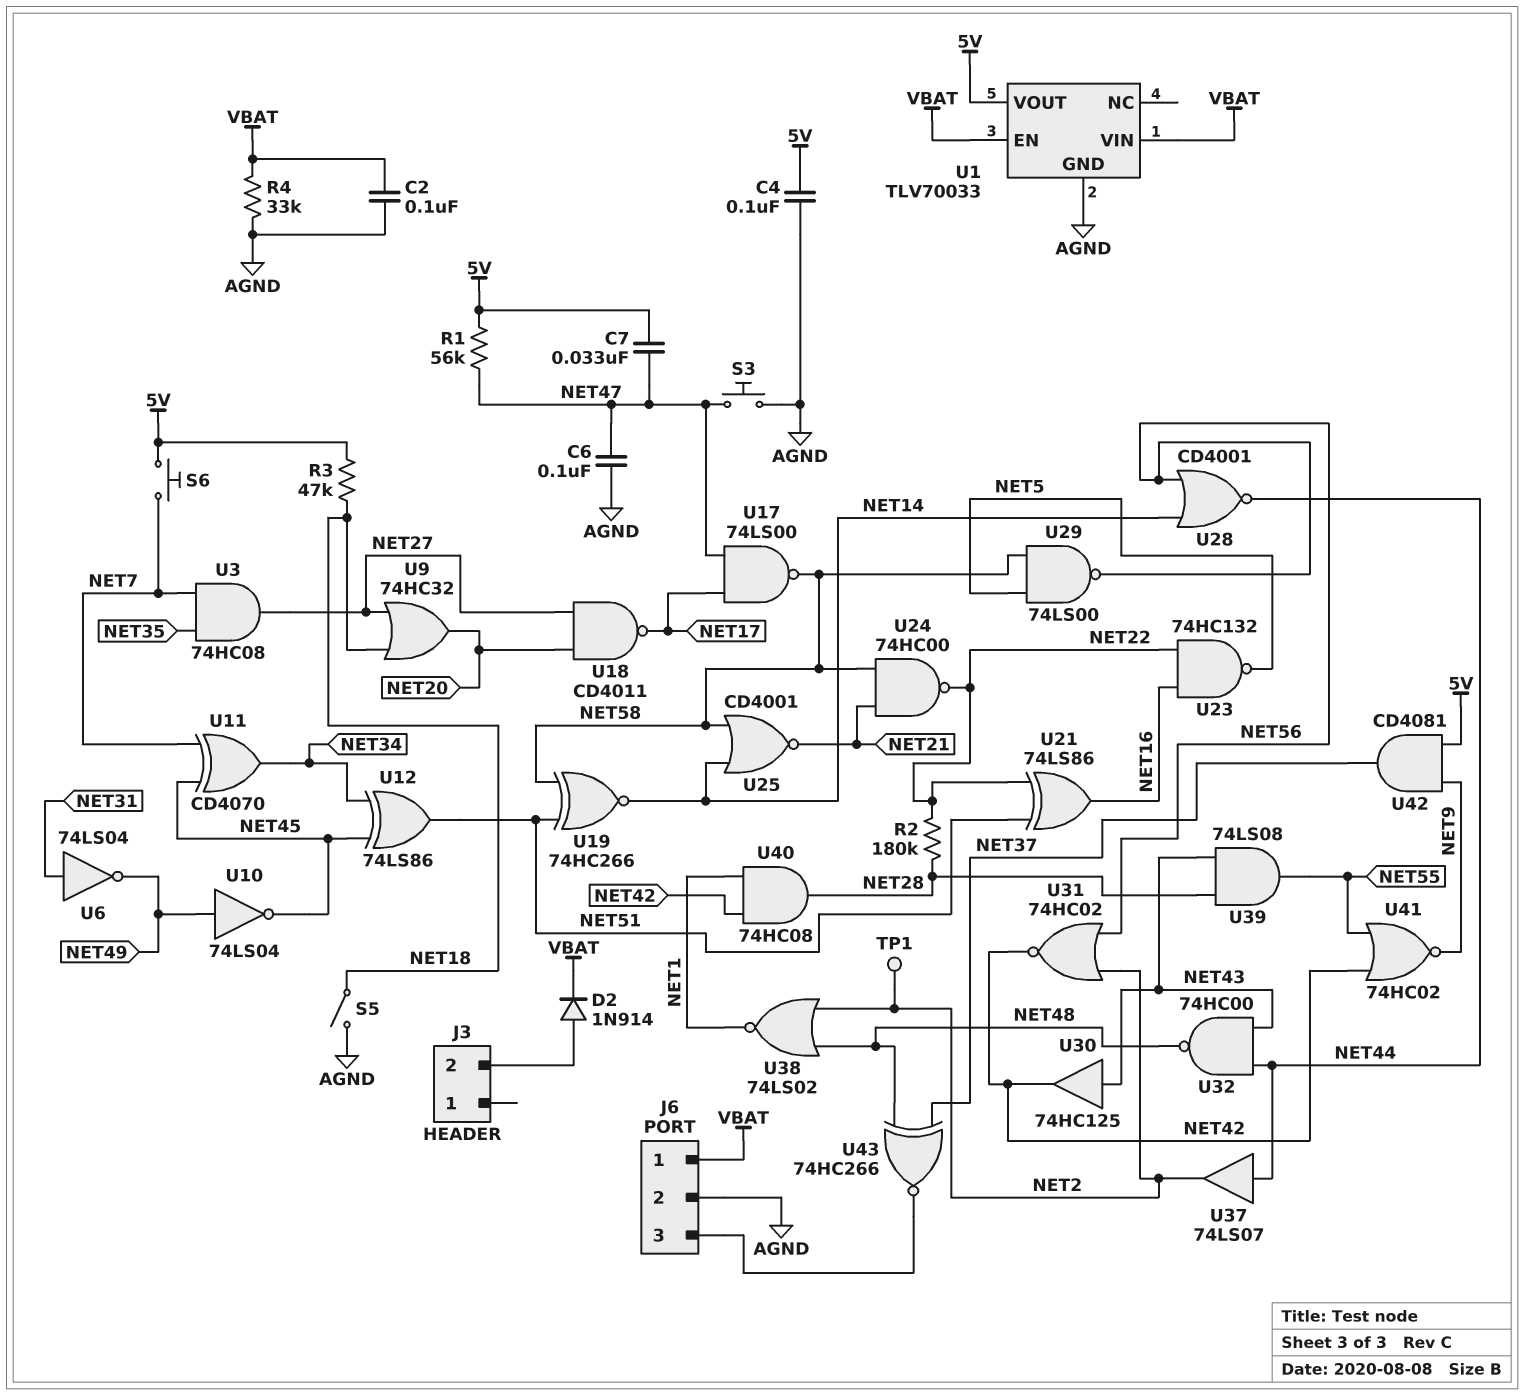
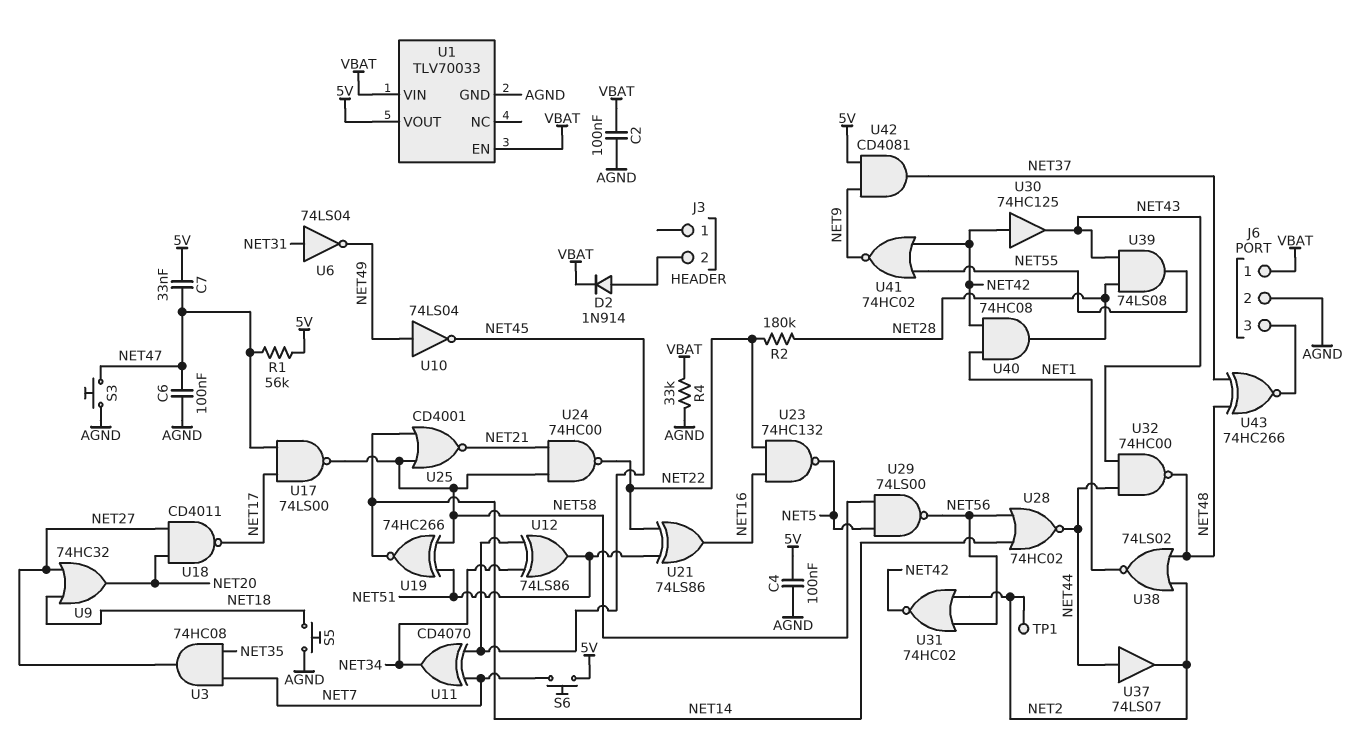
R3: 47k (5V, NET18) -> none
S5: switch (AGND, NET18) -> button (AGND, NET18)
U28: NOR CD4001 (in NET14, in NET56, out NET44) -> NOR 74HC02 (in NET14, in NET56, out NET44)
U30: buffer 74HC125 (in NET43, out NET42) -> buffer 74HC125 (in NET42, out NET43)

